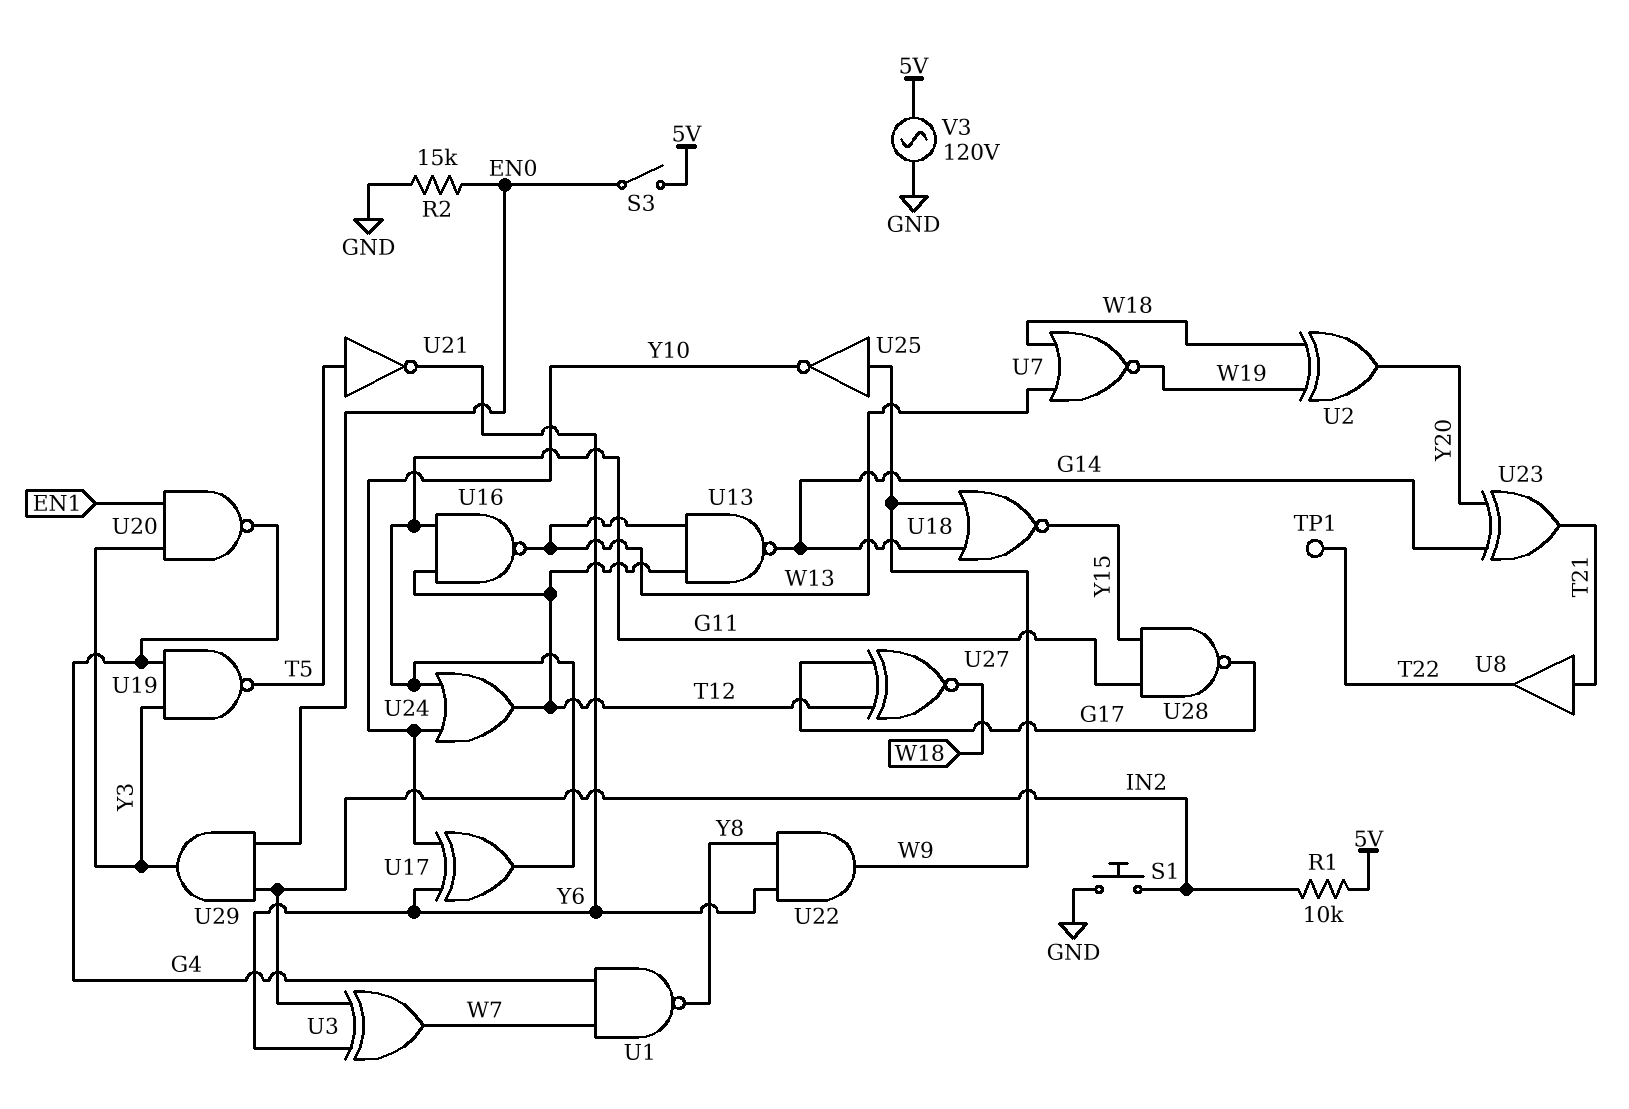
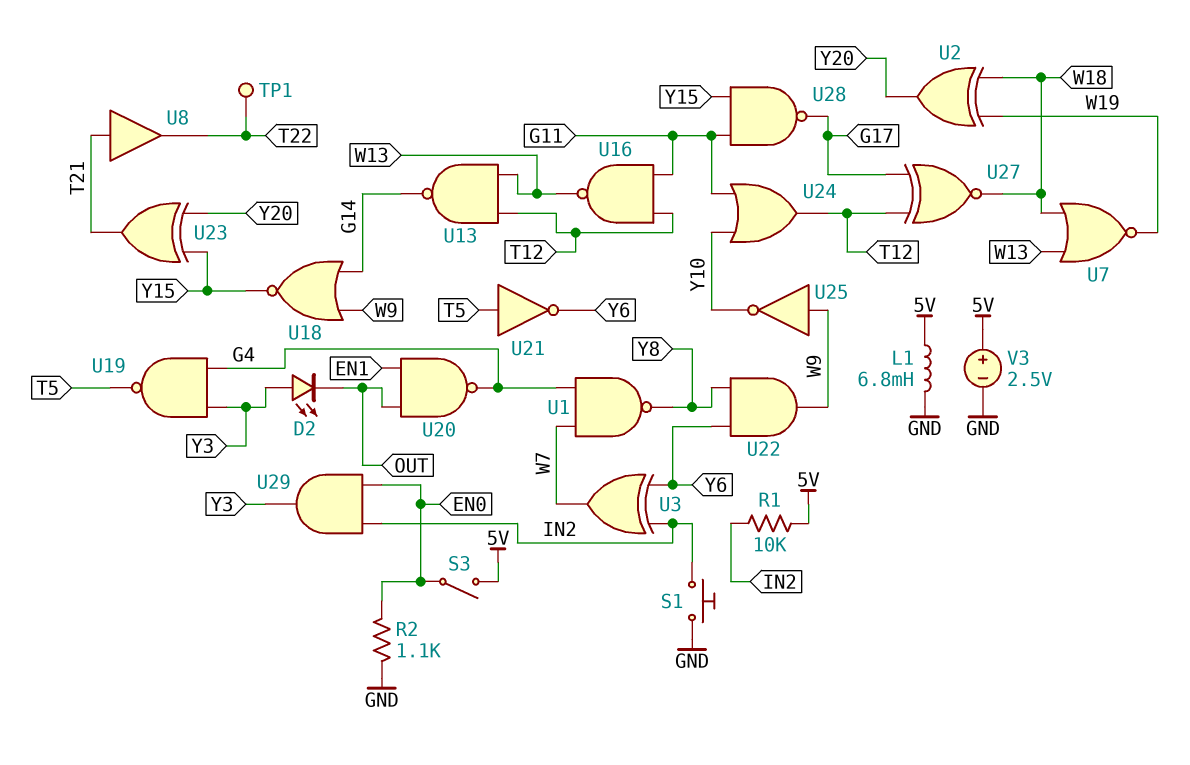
D2: none -> LED (A Y3, K OUT)
L1: none -> 6.8mH (5V, GND)
R2: 15k (EN0, GND) -> 1.1k (EN0, GND)
U17: XOR (in Y6, in Y10, out G11) -> none
U20: NAND (in EN1, in Y3, out G4) -> NAND (in EN1, in OUT, out G4)
U23: XOR (in G14, in Y20, out T21) -> XOR (in Y15, in Y20, out T21)
V3: AC 120V (5V, GND) -> 2.5V (plus 5V, minus GND)

